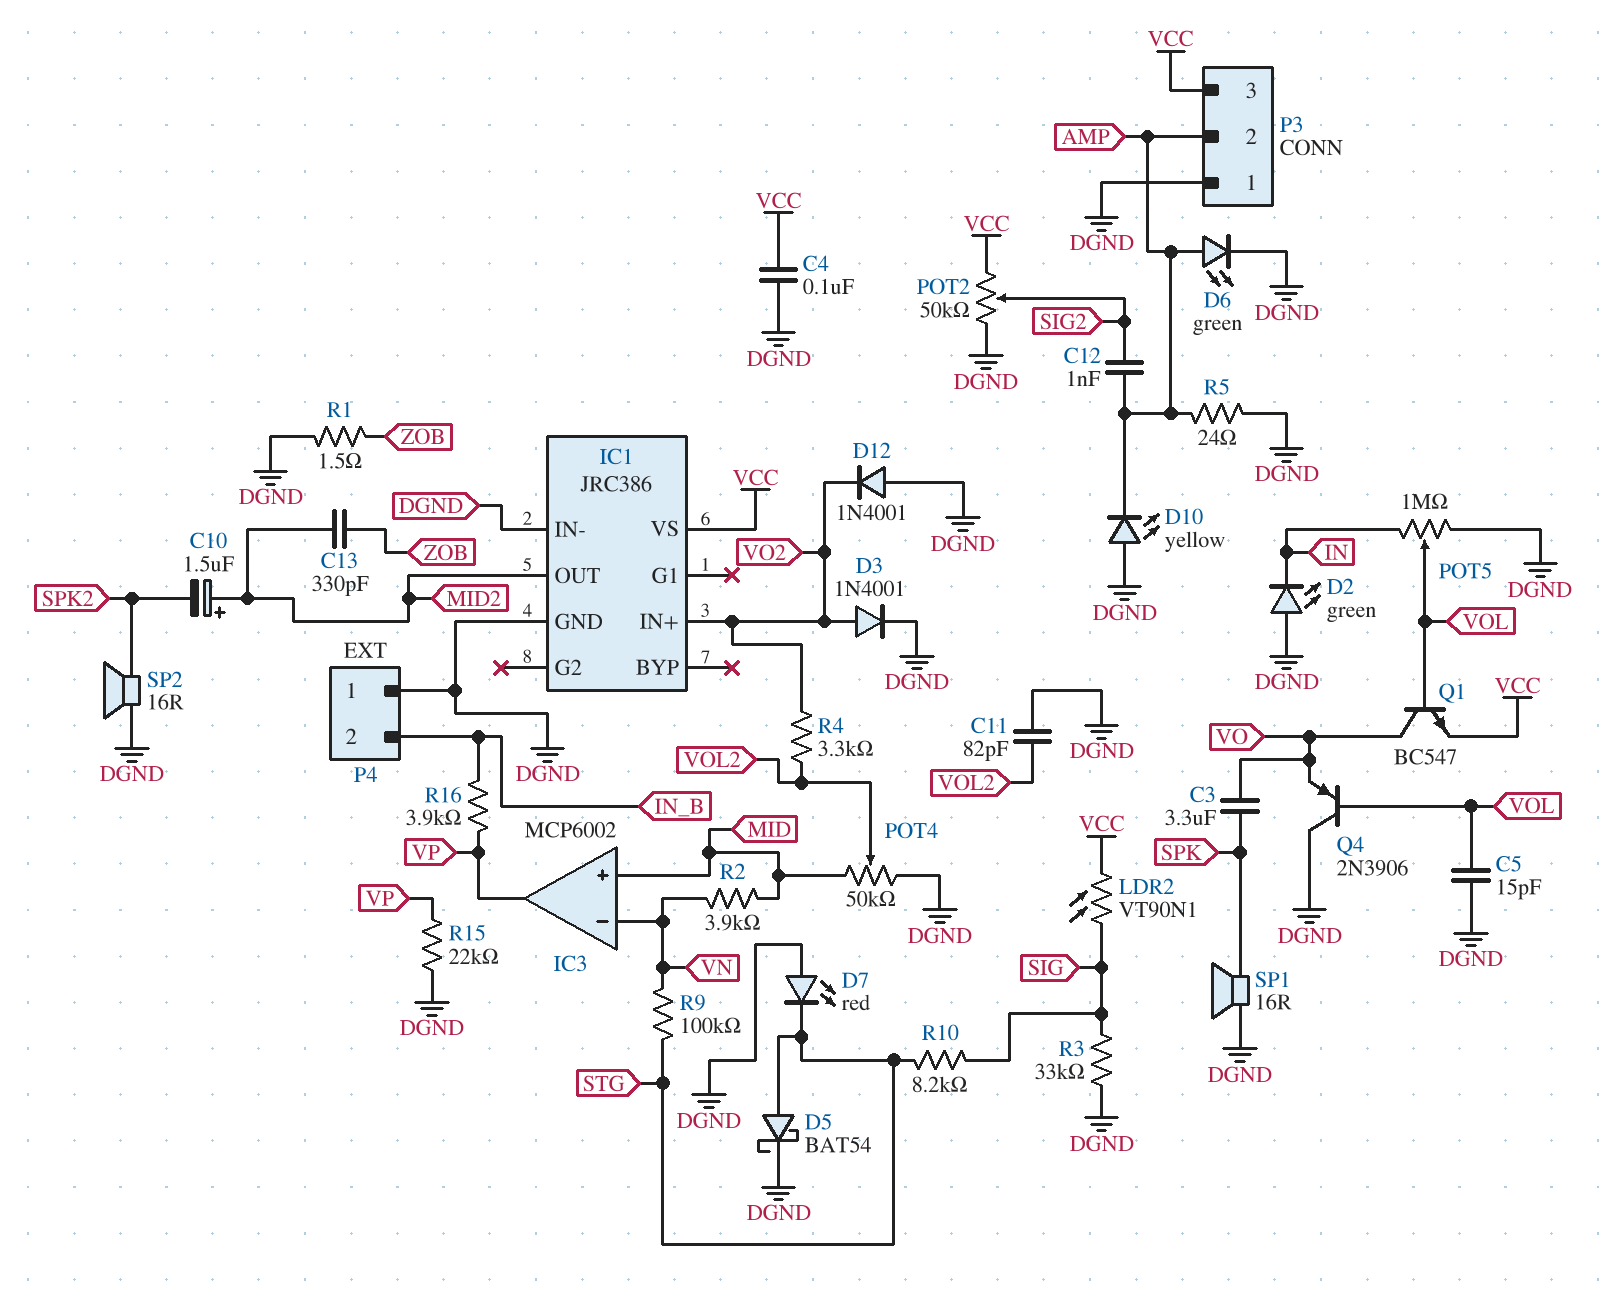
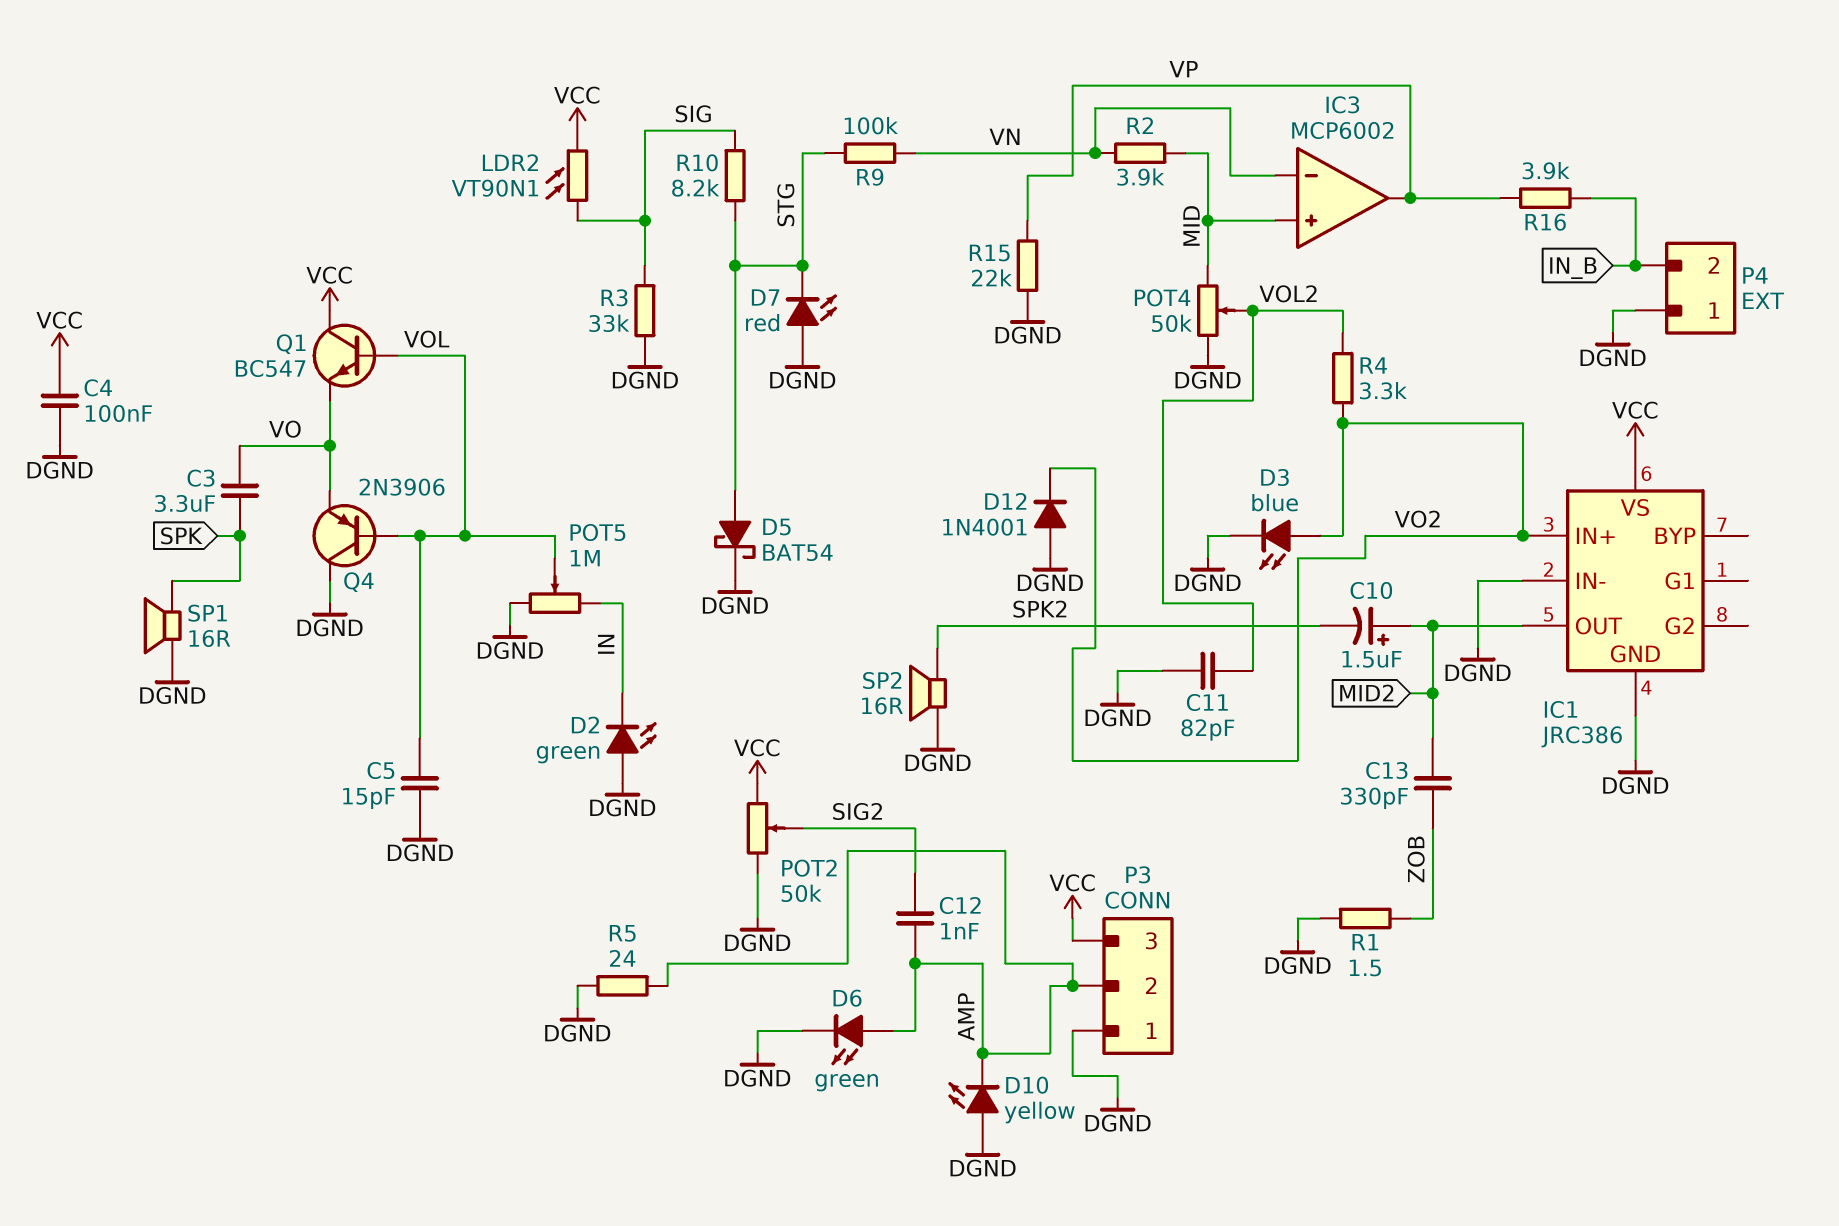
D3: diode 1N4001 (A VO2, K DGND) -> LED blue (A VO2, K DGND)
Q1: NPN BC547 (B VOL, C VO, E VCC) -> NPN BC547 (B VOL, C VCC, E VO)

